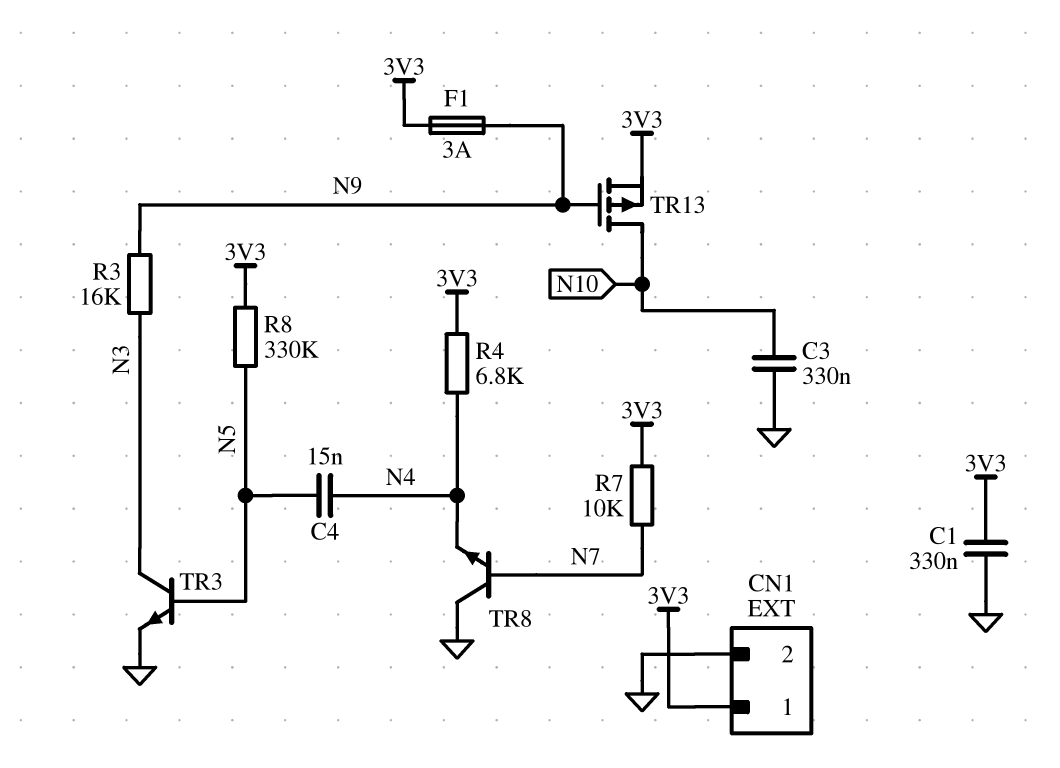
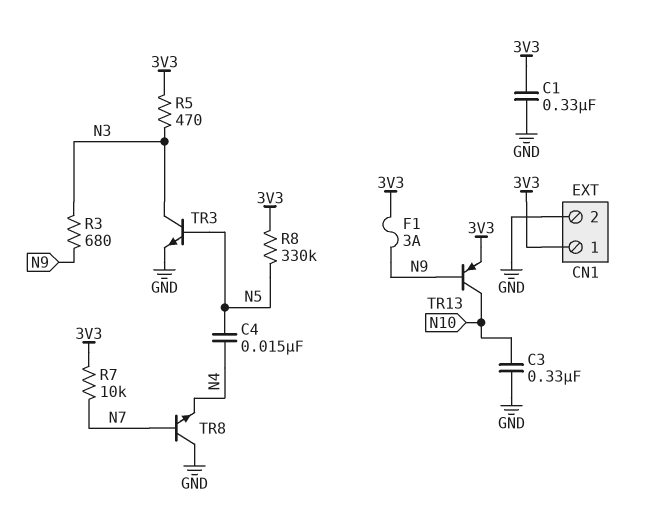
R3: 16k (N3, N9) -> 680 (N3, N9)
R4: 6.8k (3V3, N4) -> none
R5: none -> 470 (3V3, N3)
TR13: PMOS (G N9, D N10, S 3V3) -> PNP (B N9, C N10, E 3V3)

